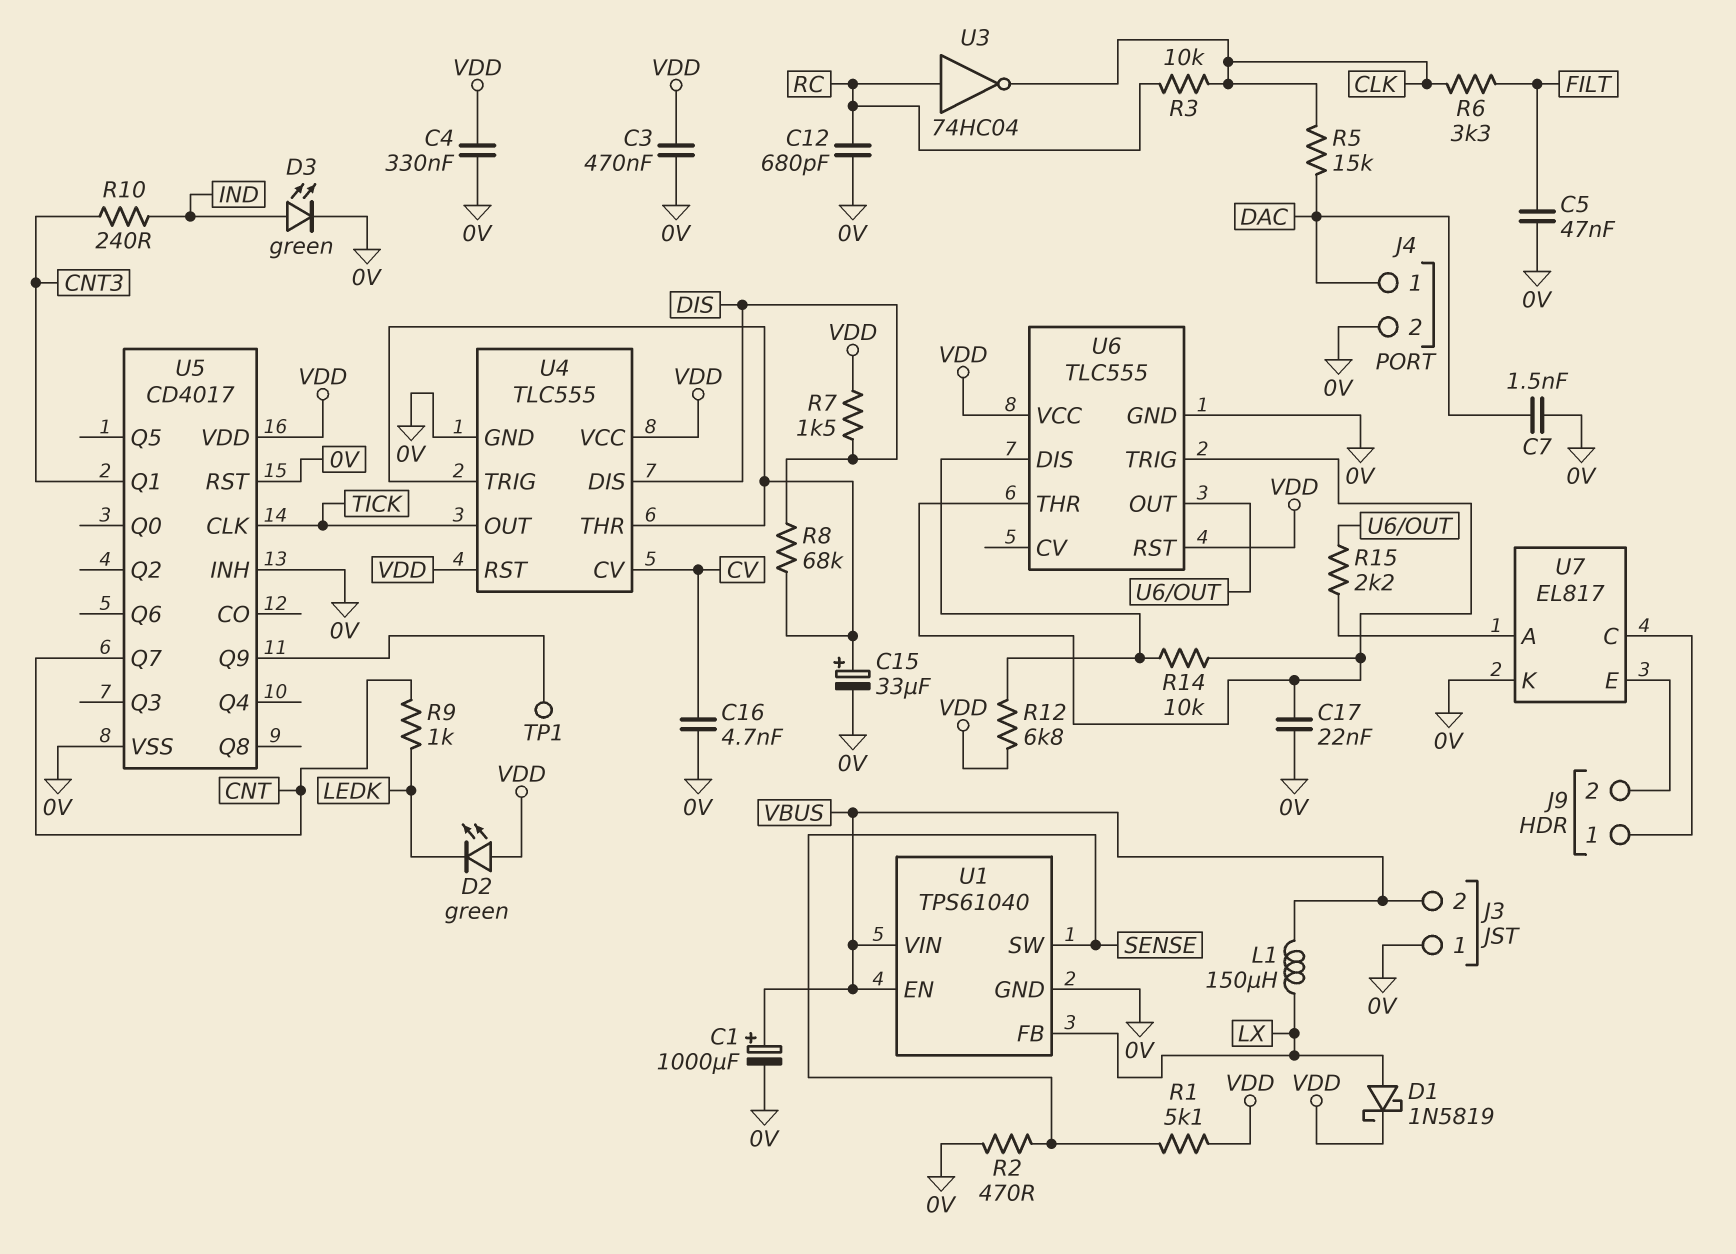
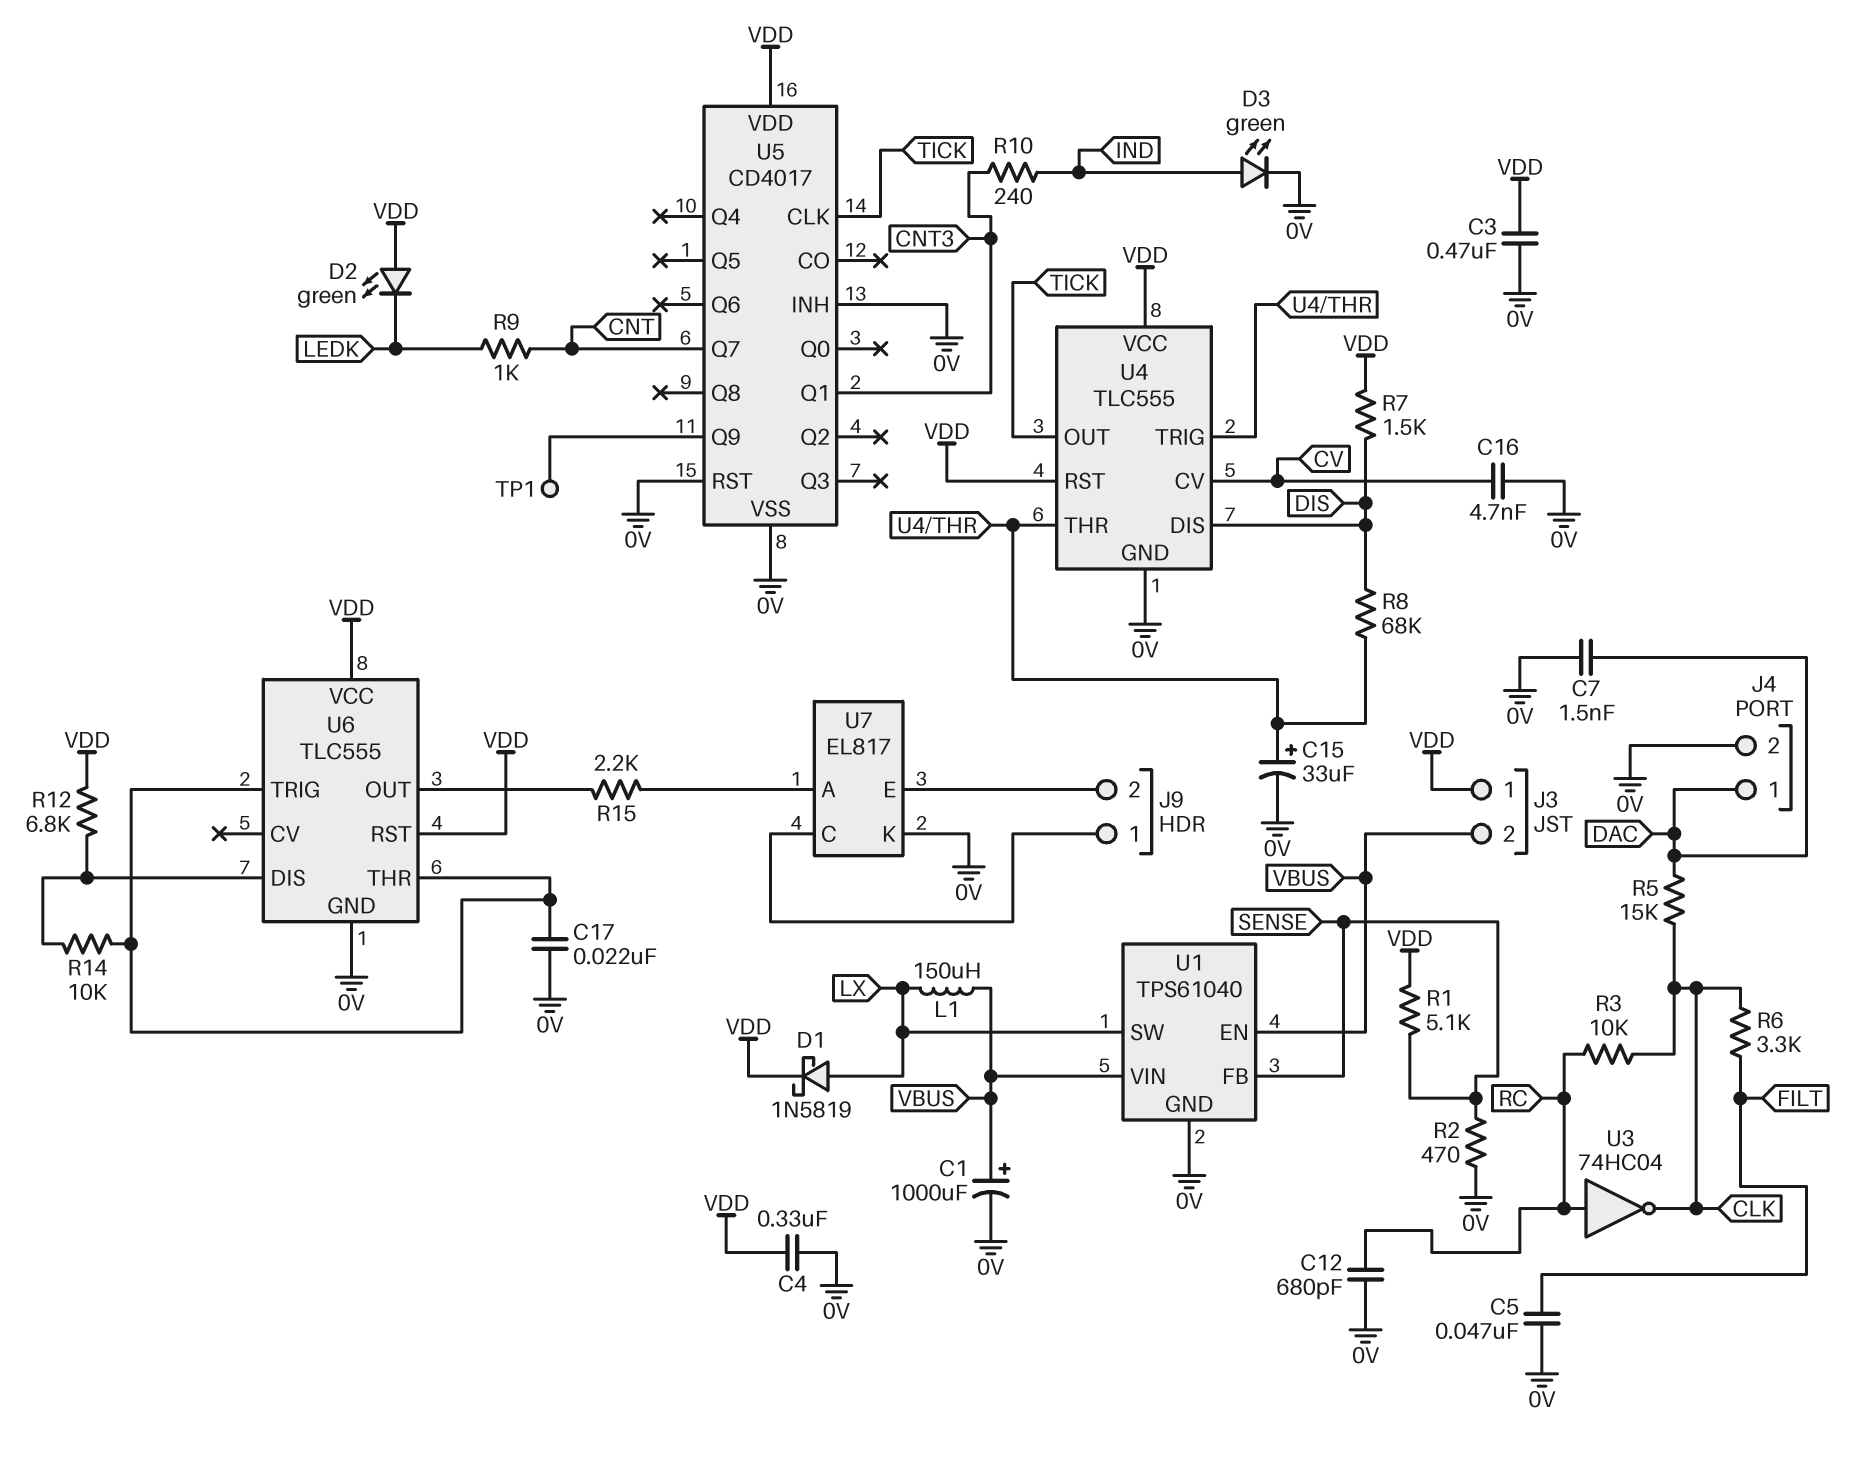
J3 pin 1: 0V -> VDD
U1 pin FB: LX -> SENSE
U1 pin SW: SENSE -> LX

